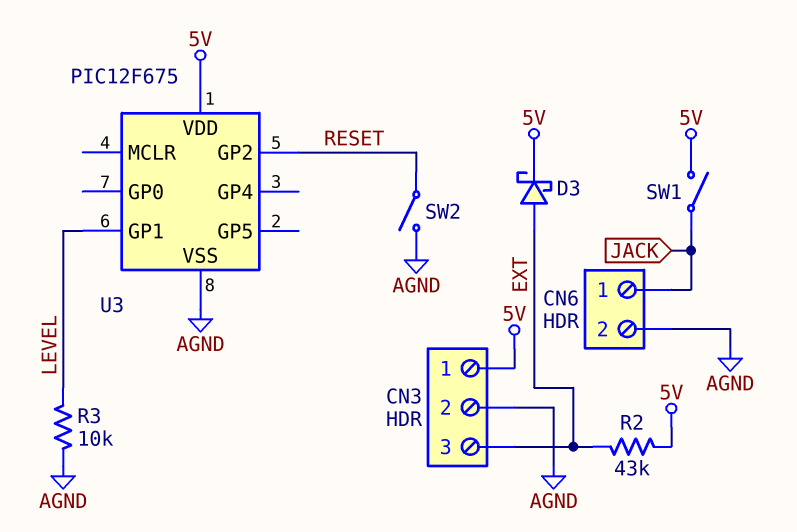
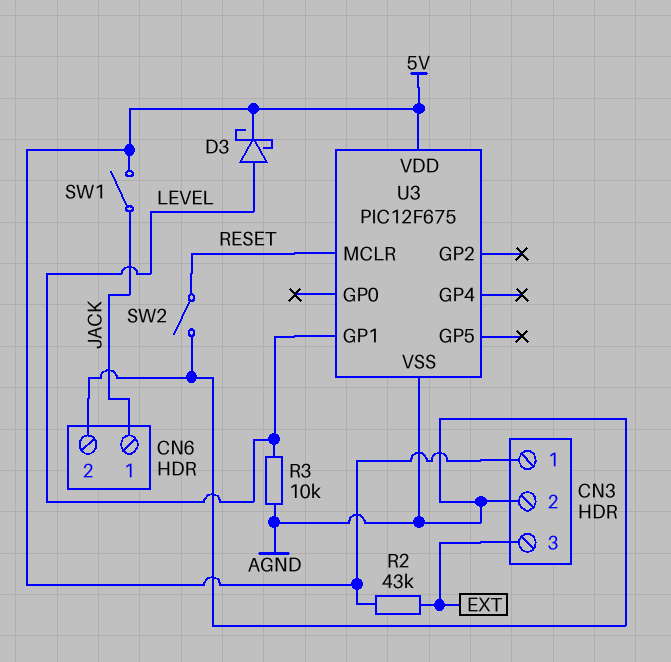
D3: schottky (A EXT, K 5V) -> schottky (A LEVEL, K 5V)
U3 pin GP2: RESET -> none
U3 pin MCLR: none -> RESET

